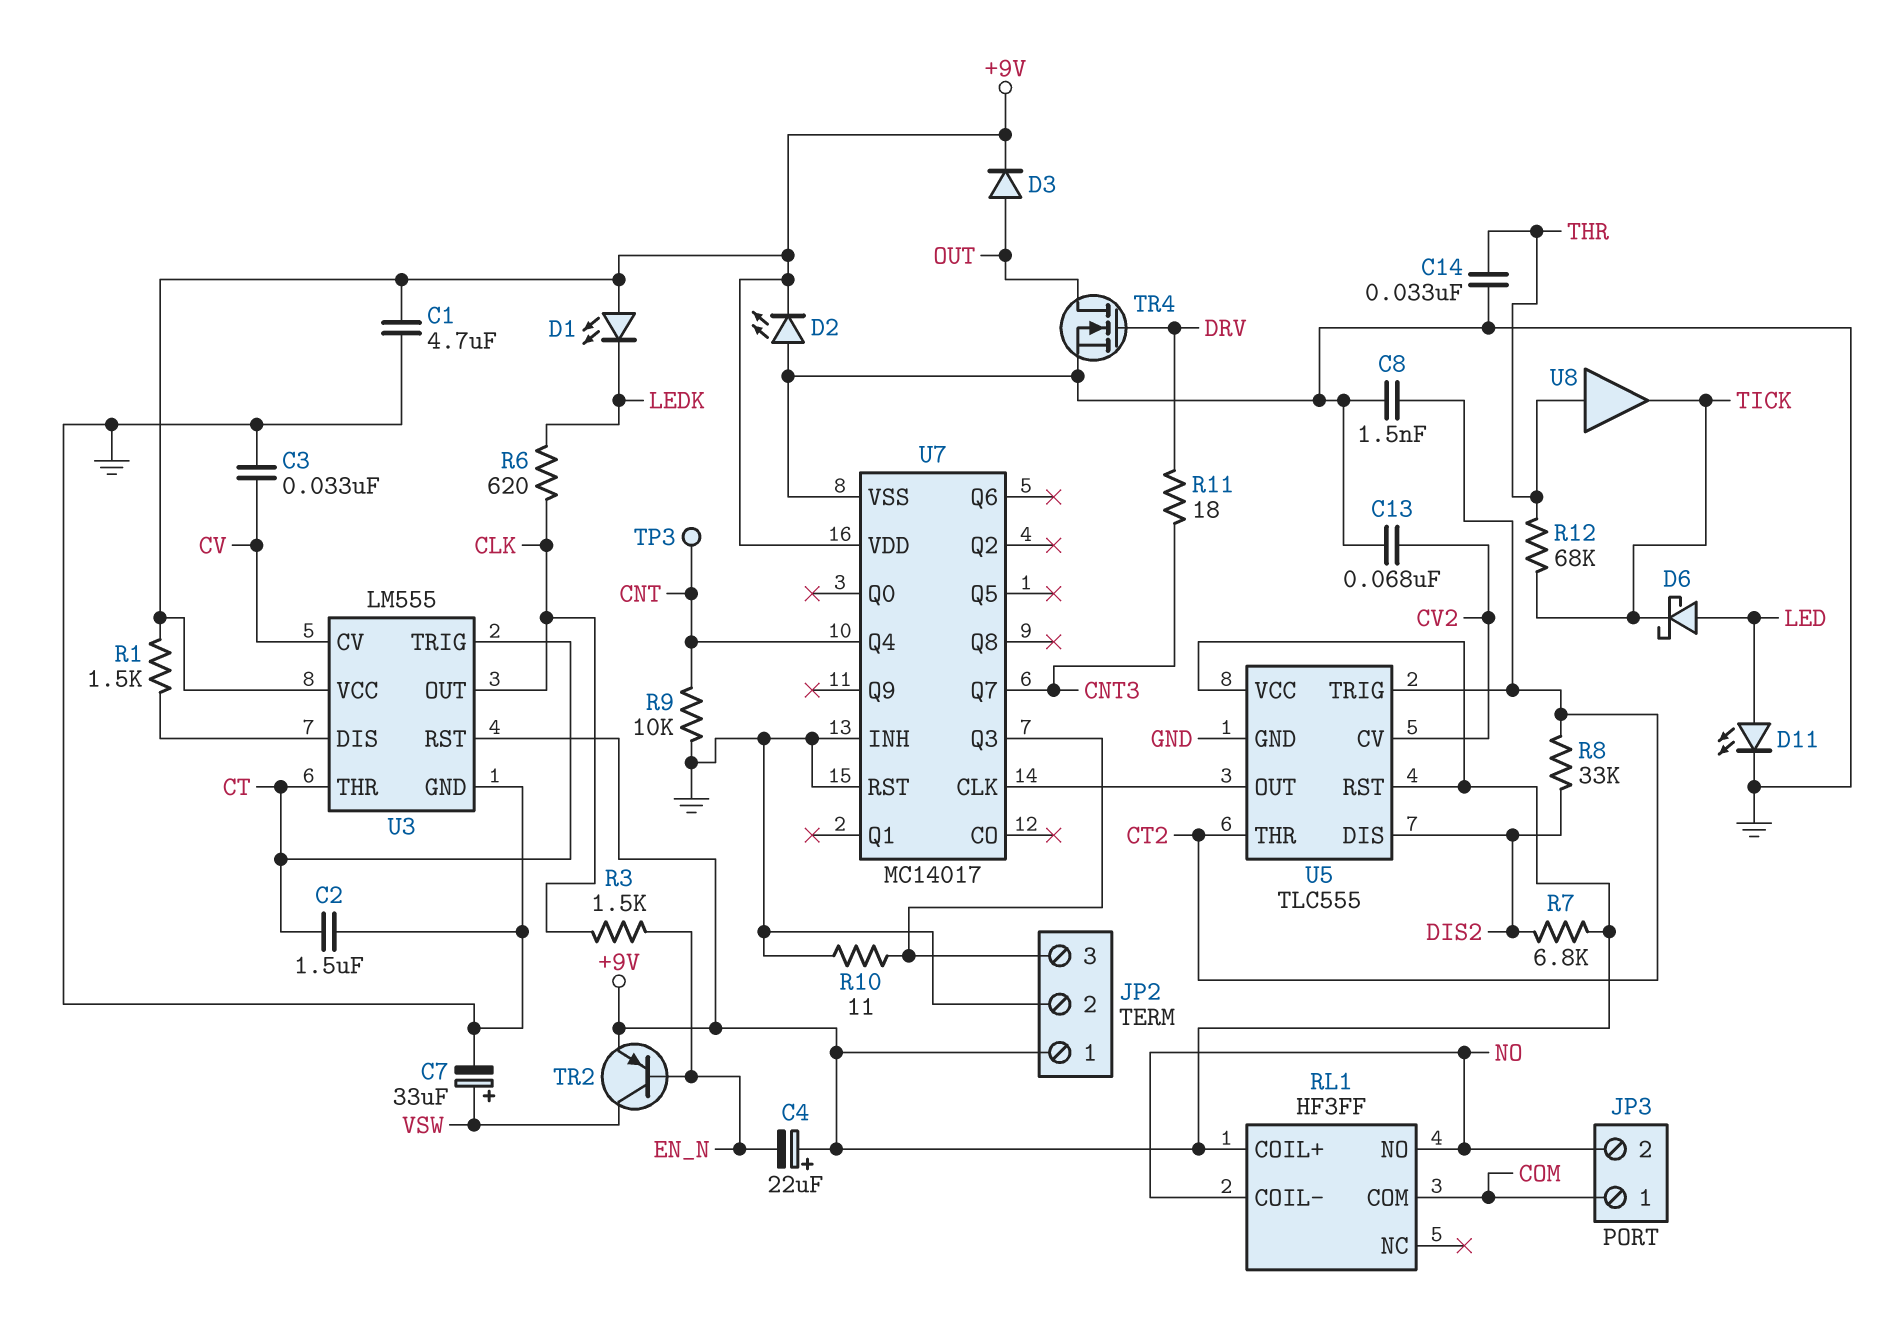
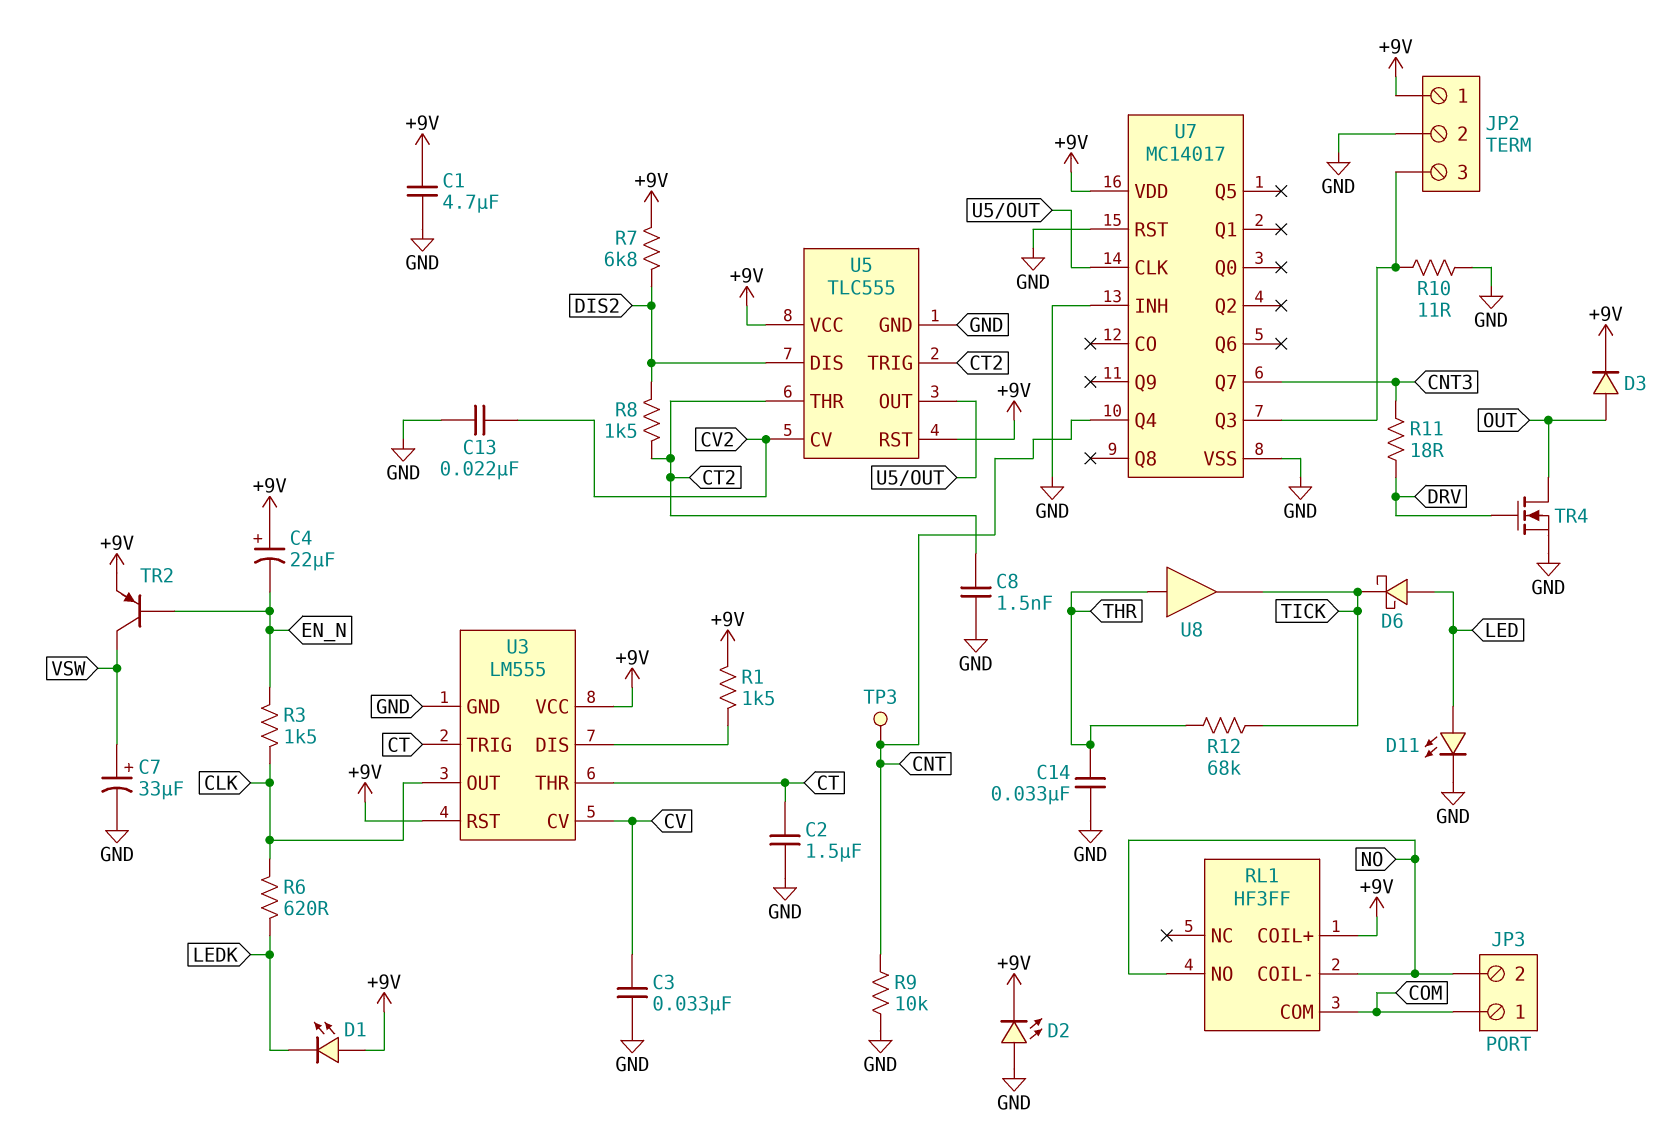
C13: 68nF (CV2, GND) -> 22nF (CV2, GND)
R8: 33k (CT2, DIS2) -> 1.5k (CT2, DIS2)

